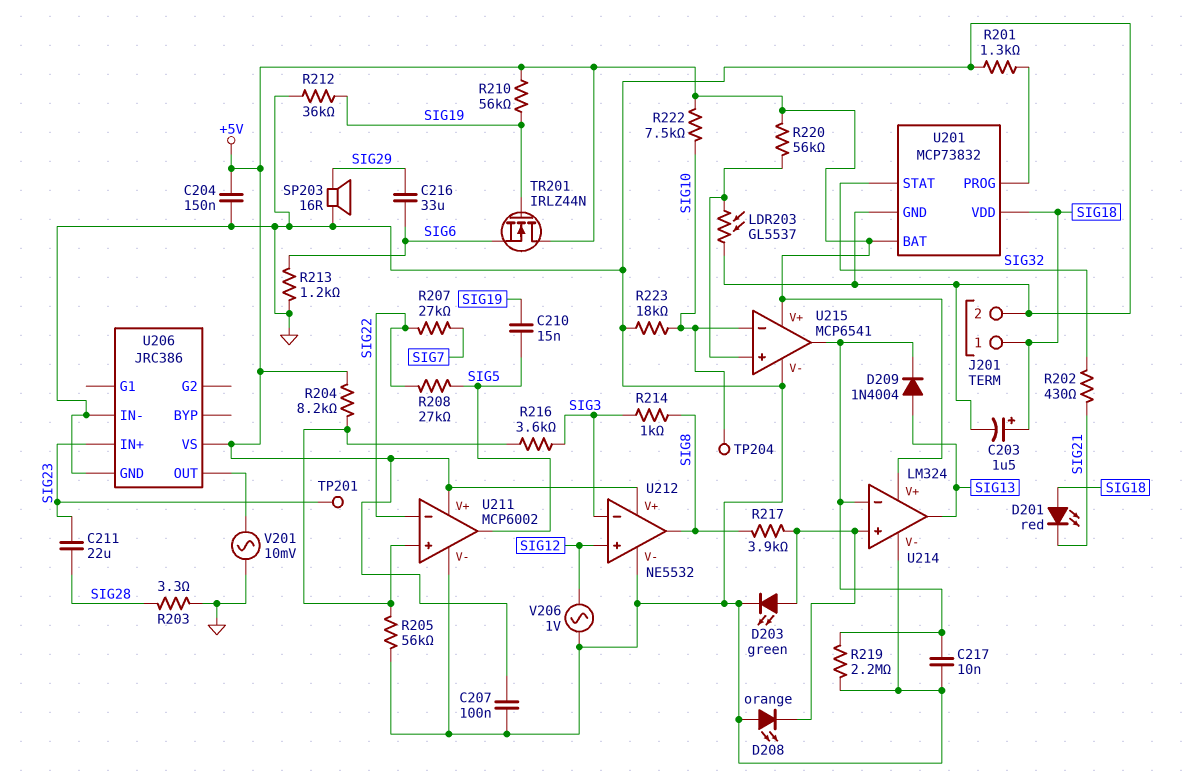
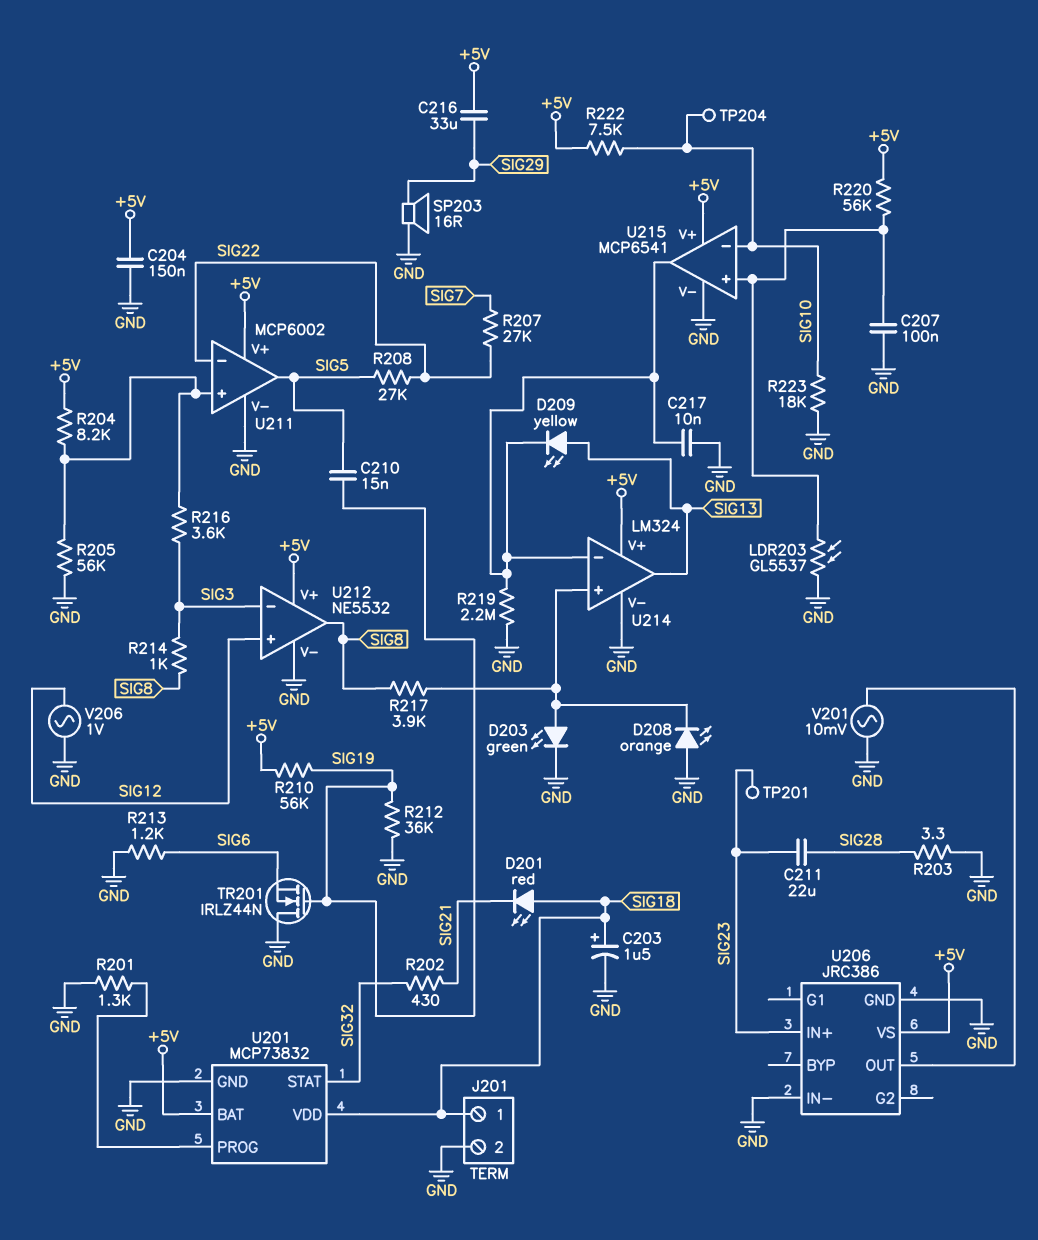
C207: 100nF (+5V, GND) -> 100nF (GND, U215/in+)
C216: 33uF (SIG6, SIG29) -> 33uF (+5V, SIG29)
D209: diode 1N4004 (A SIG13, K U214/in-) -> LED yellow (A SIG13, K U214/in-)
TR201: NMOS IRLZ44N (G SIG19, D +5V, S SIG6) -> NMOS IRLZ44N (G SIG19, D GND, S SIG6)

